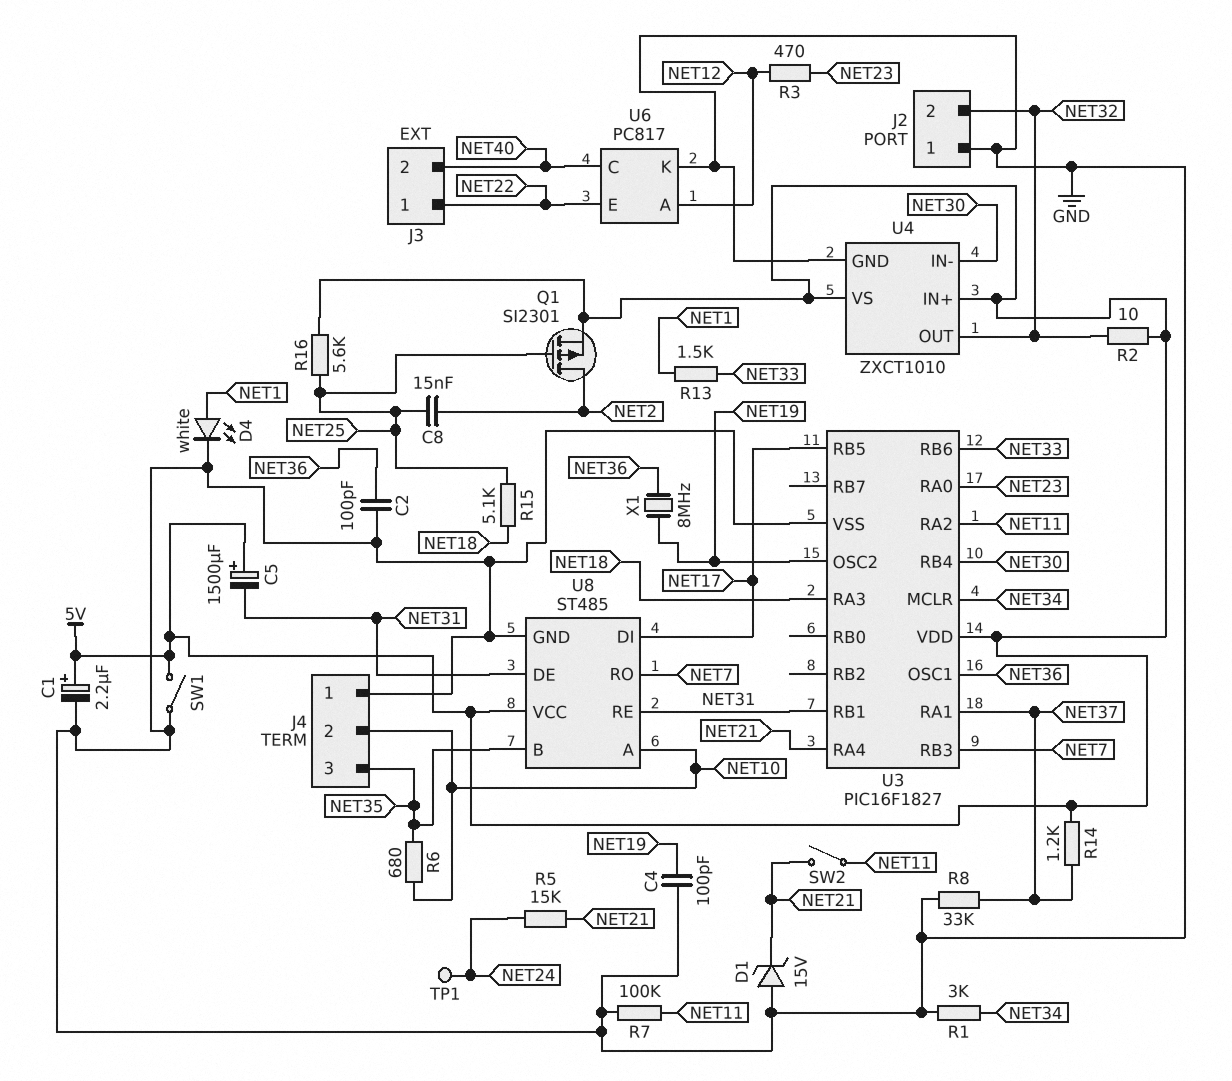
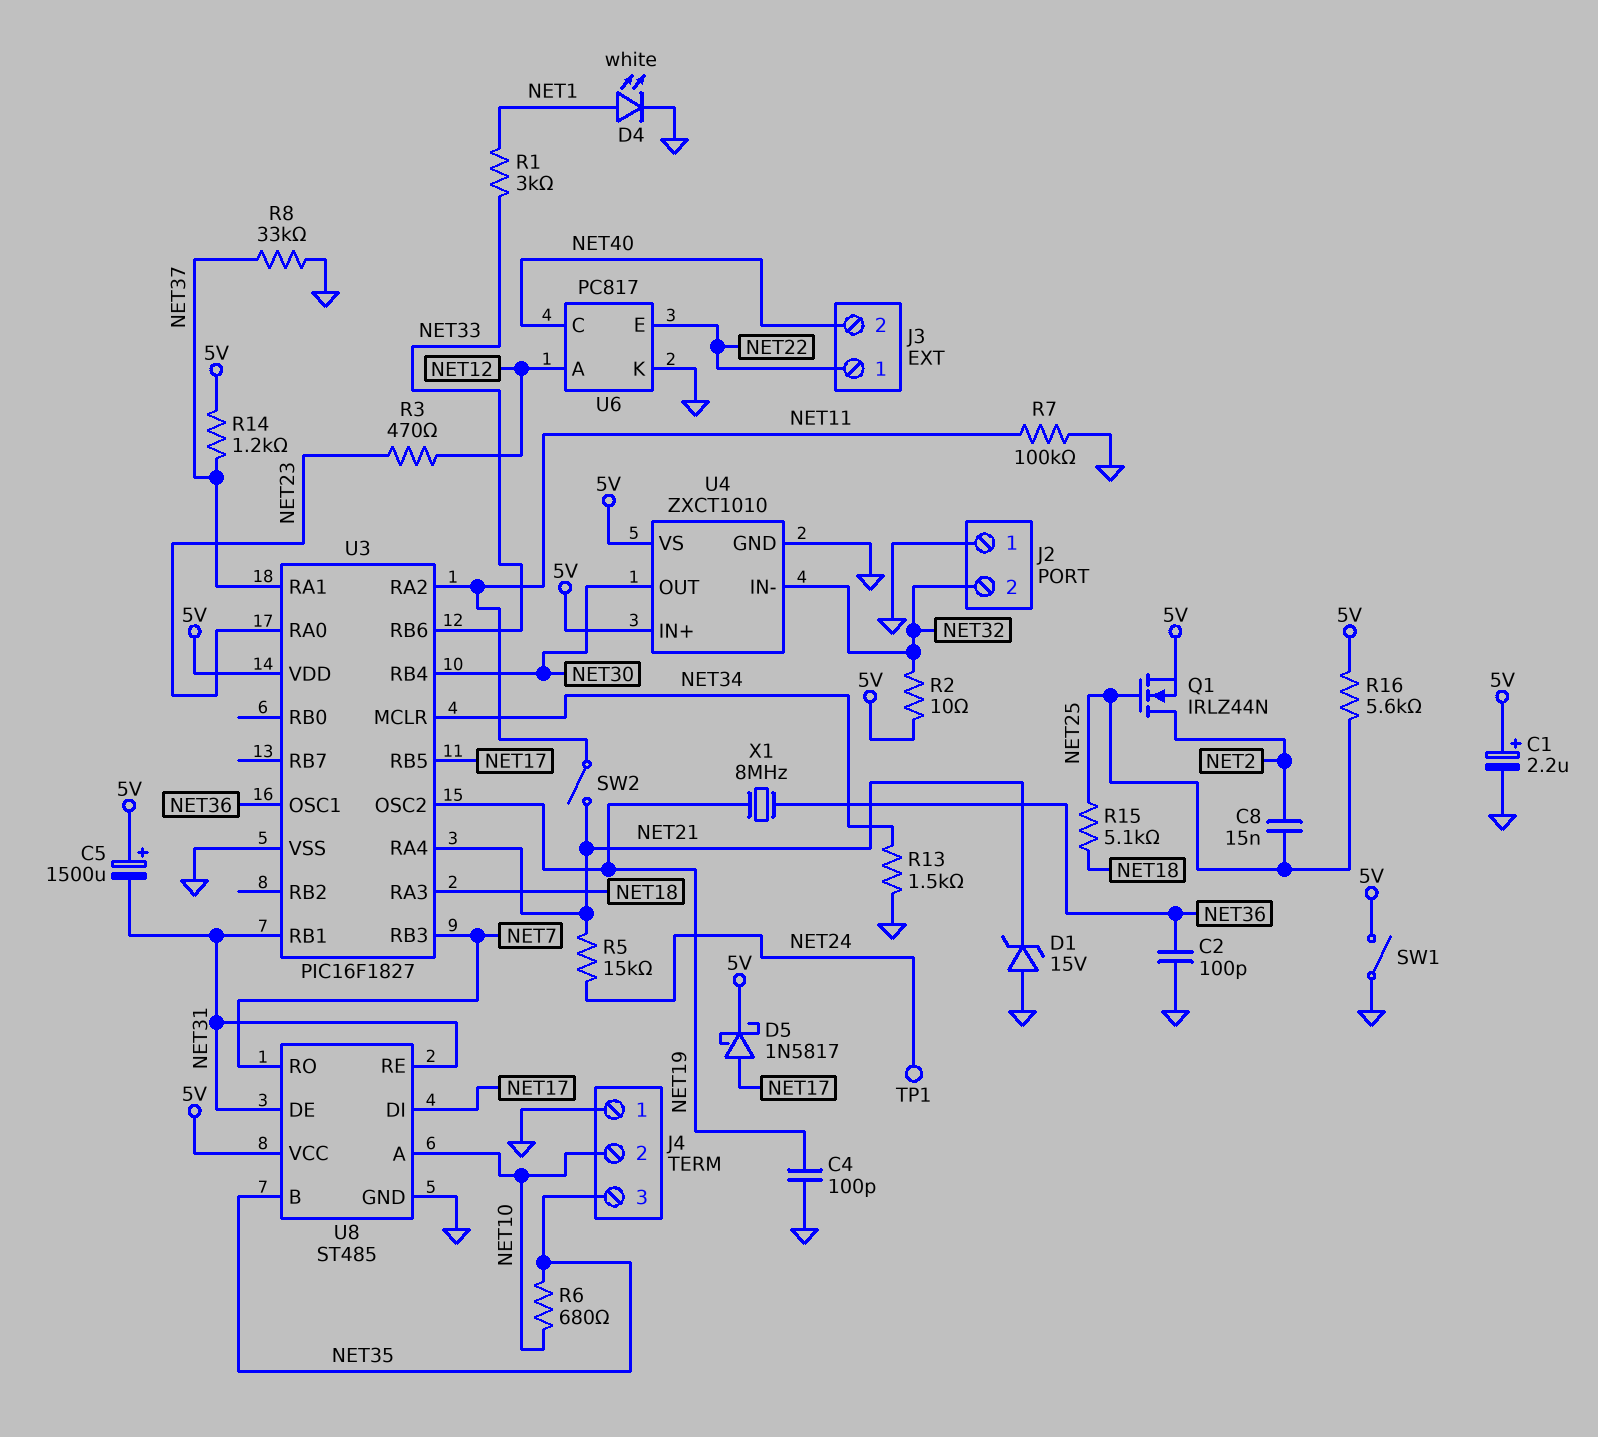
D5: none -> schottky 1N5817 (A NET17, K 5V)
Q1: PMOS SI2301 (G NET25, D NET2, S 5V) -> NMOS IRLZ44N (G NET25, D NET2, S 5V)
R1: 3k (GND, NET34) -> 3k (NET1, NET33)
R13: 1.5k (NET1, NET33) -> 1.5k (GND, NET34)
U4 pin IN-: NET30 -> NET32
U4 pin OUT: NET32 -> NET30

